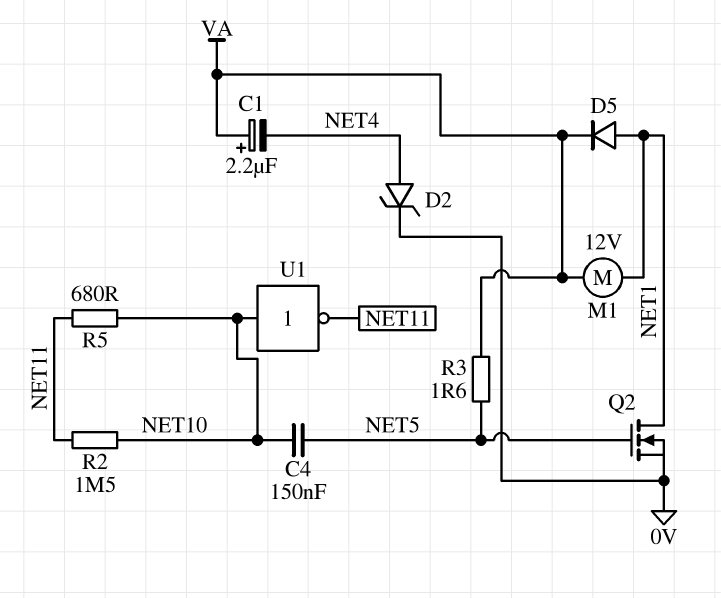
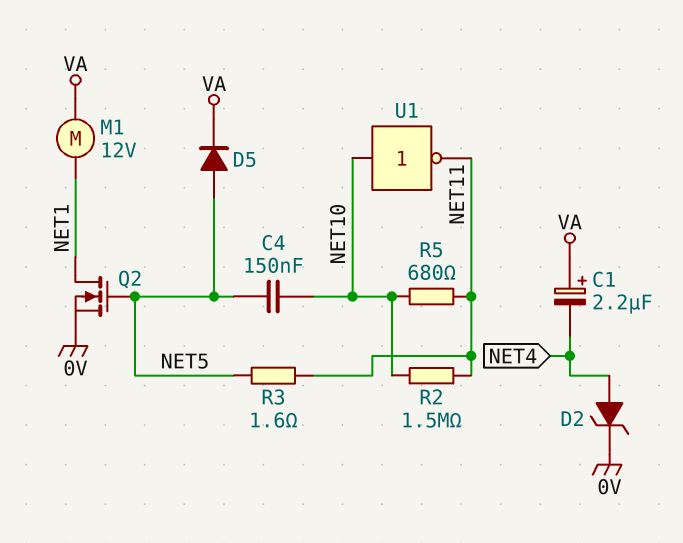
D5: diode (A NET1, K VA) -> diode (A NET5, K VA)
R3: 1.6 (NET5, VA) -> 1.6 (NET5, NET11)

